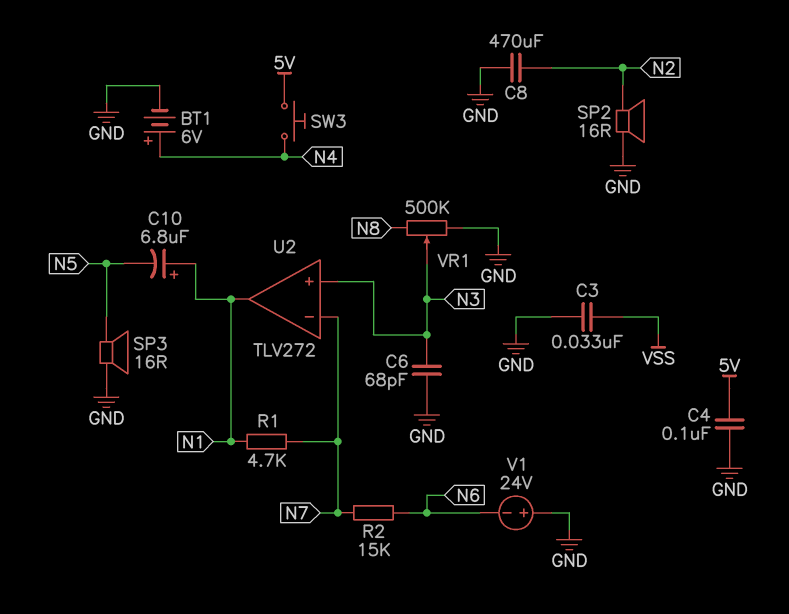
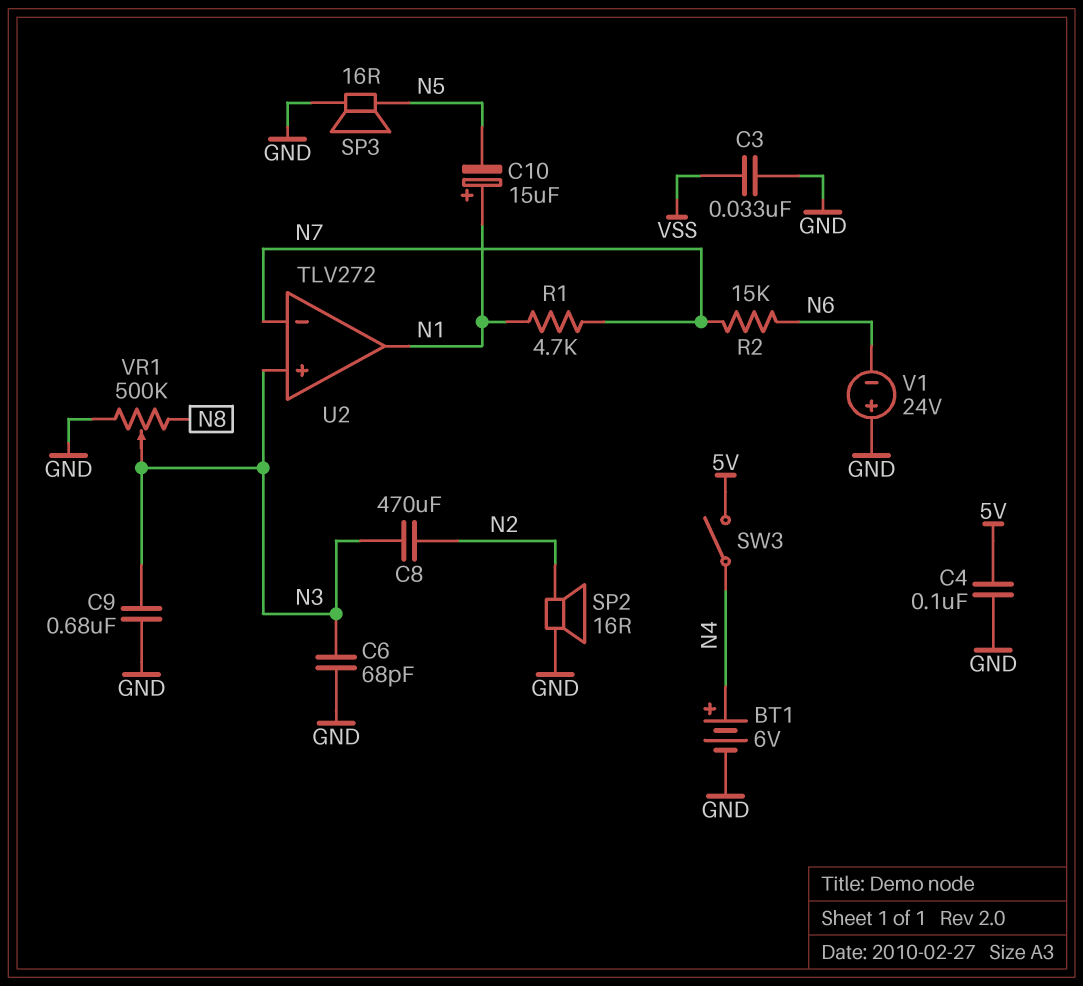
C8: 470uF (GND, N2) -> 470uF (N2, N3)
C9: none -> 680nF (GND, N3)
C10: 6.8uF (plus N1, minus N5) -> 15uF (plus N1, minus N5)
SW3: button (5V, N4) -> switch (5V, N4)

